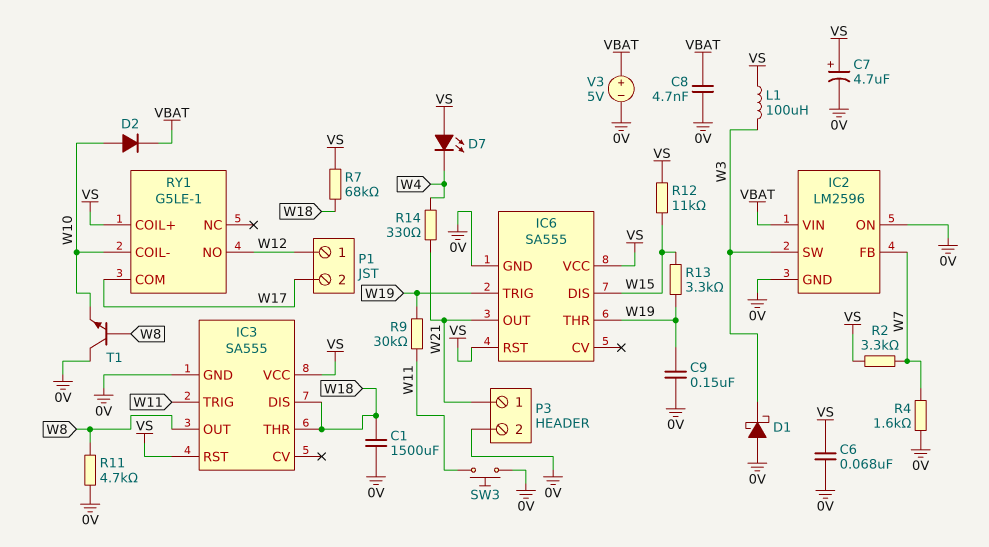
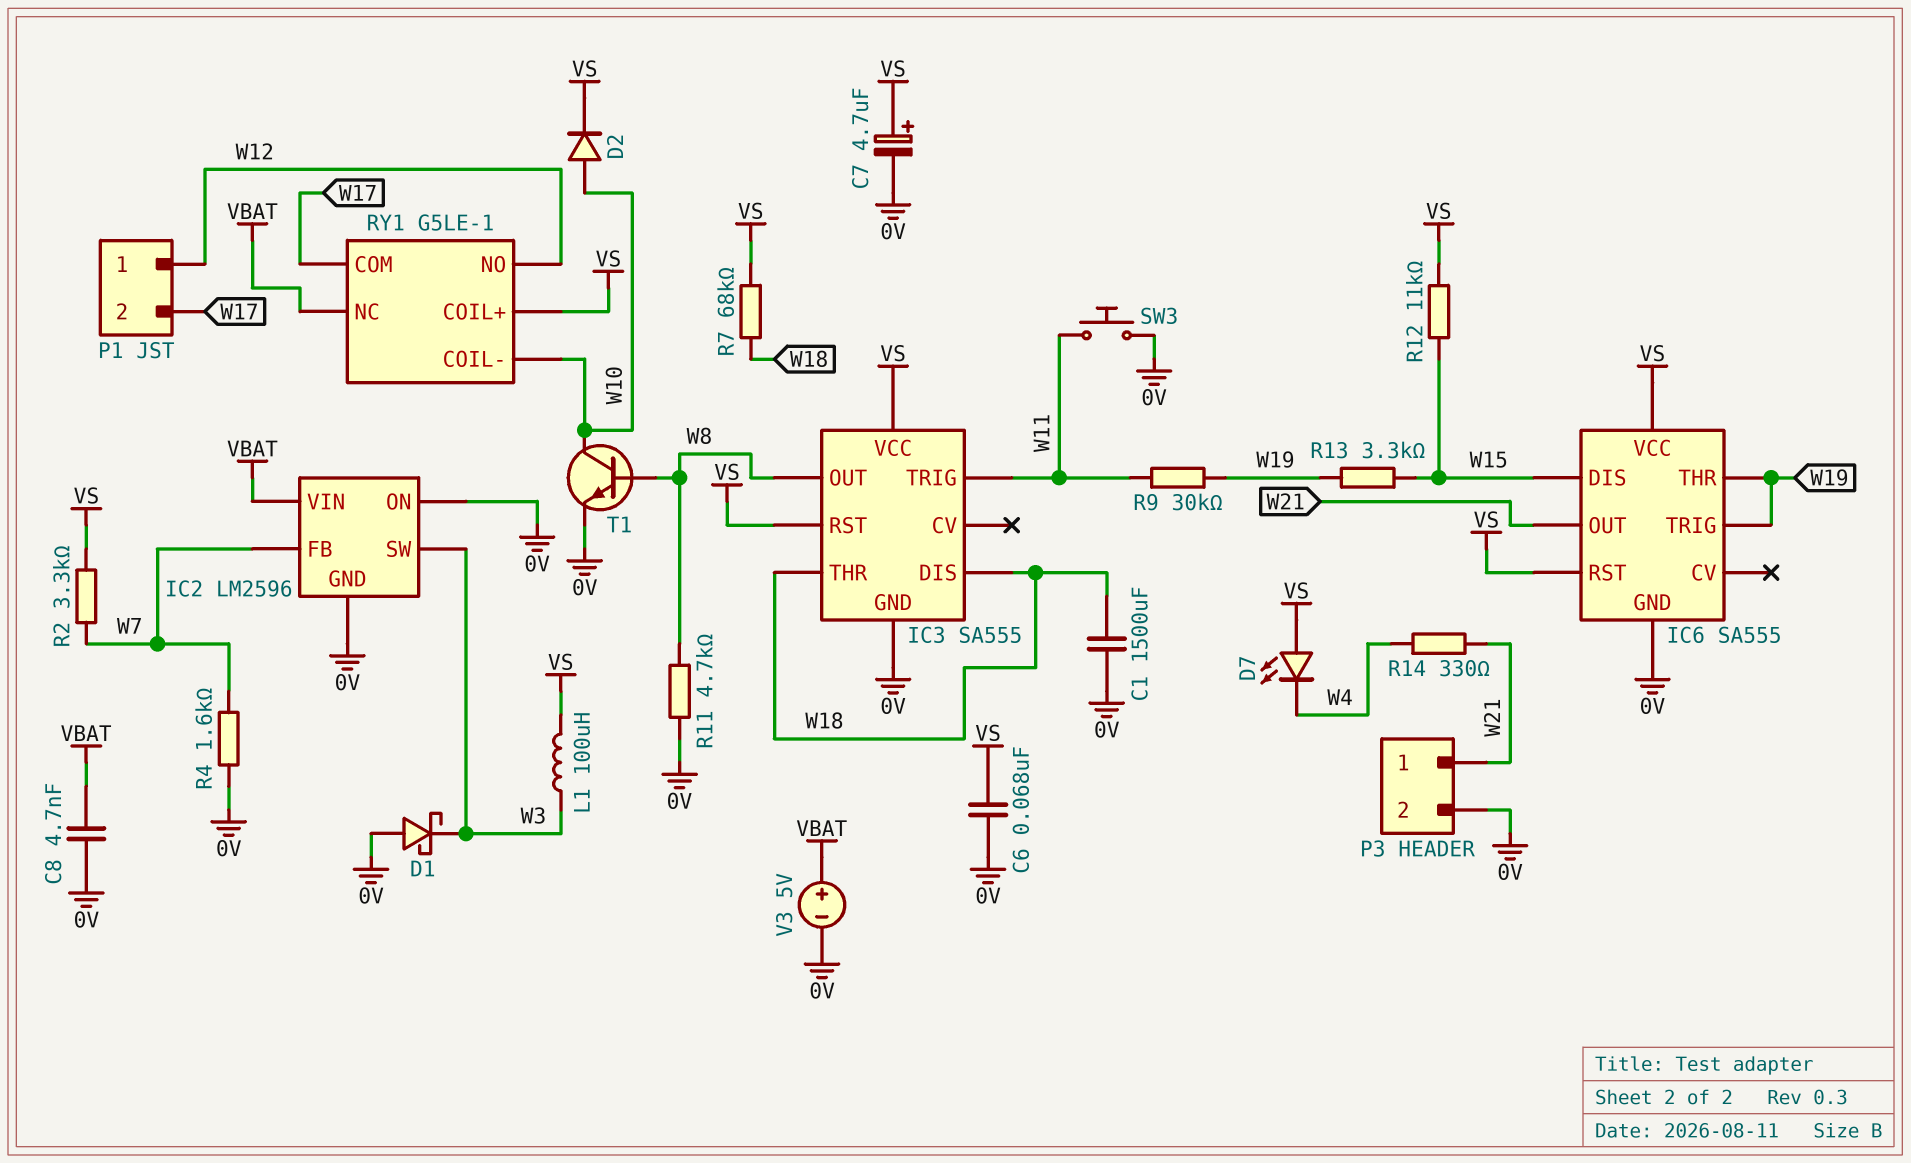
C9: 150nF (0V, W19) -> none
D2: diode (A W10, K VBAT) -> diode (A W10, K VS)
RY1 pin NC: none -> VBAT
T1: NPN (B W8, C 0V, E W10) -> NPN (B W8, C W10, E 0V)

